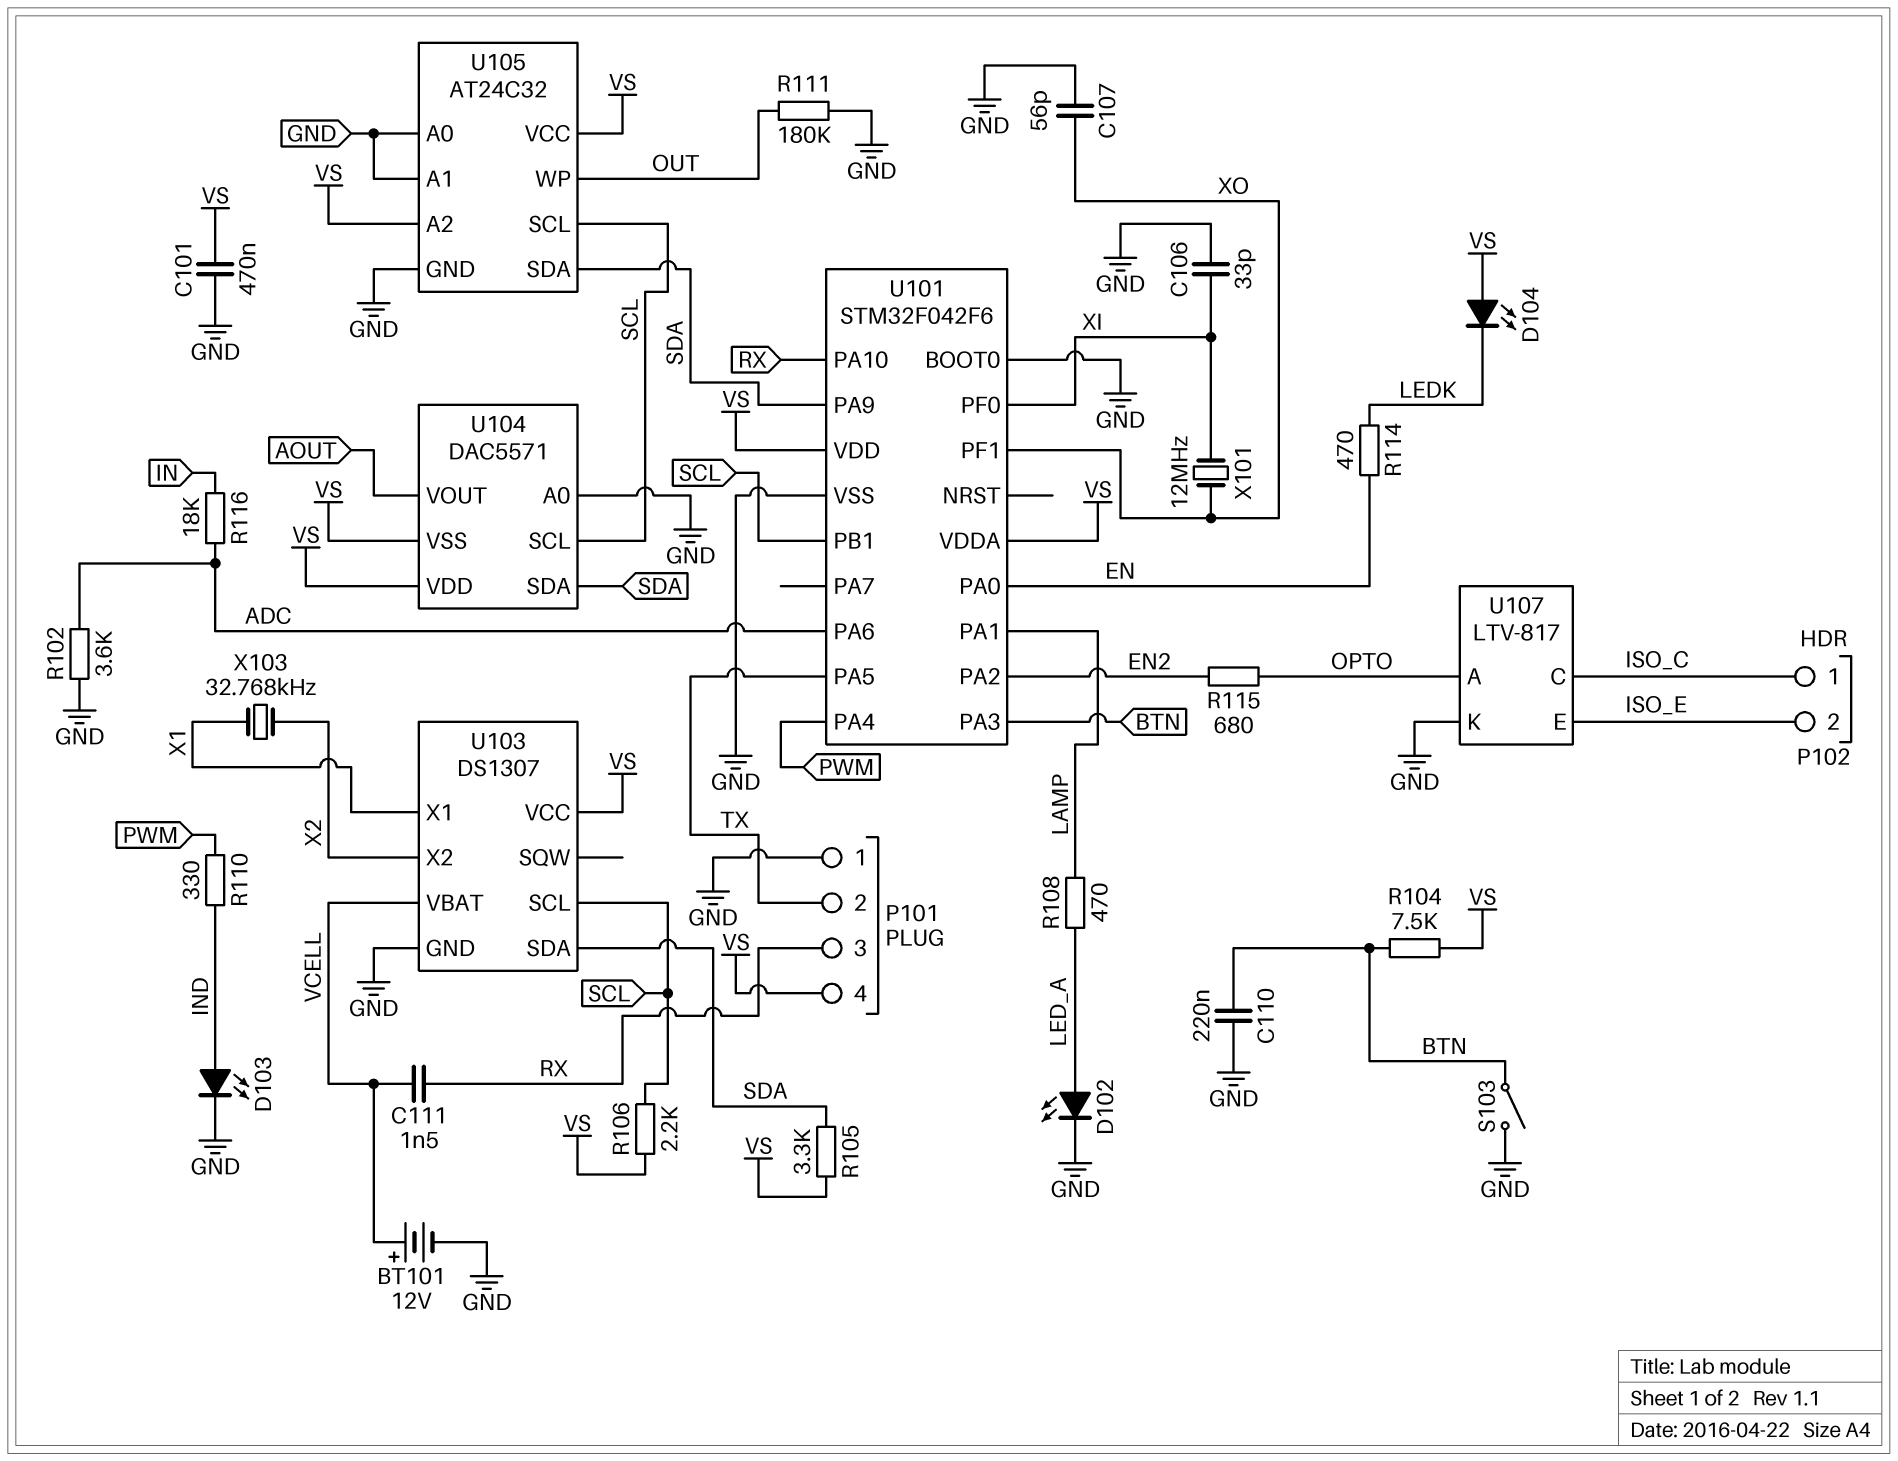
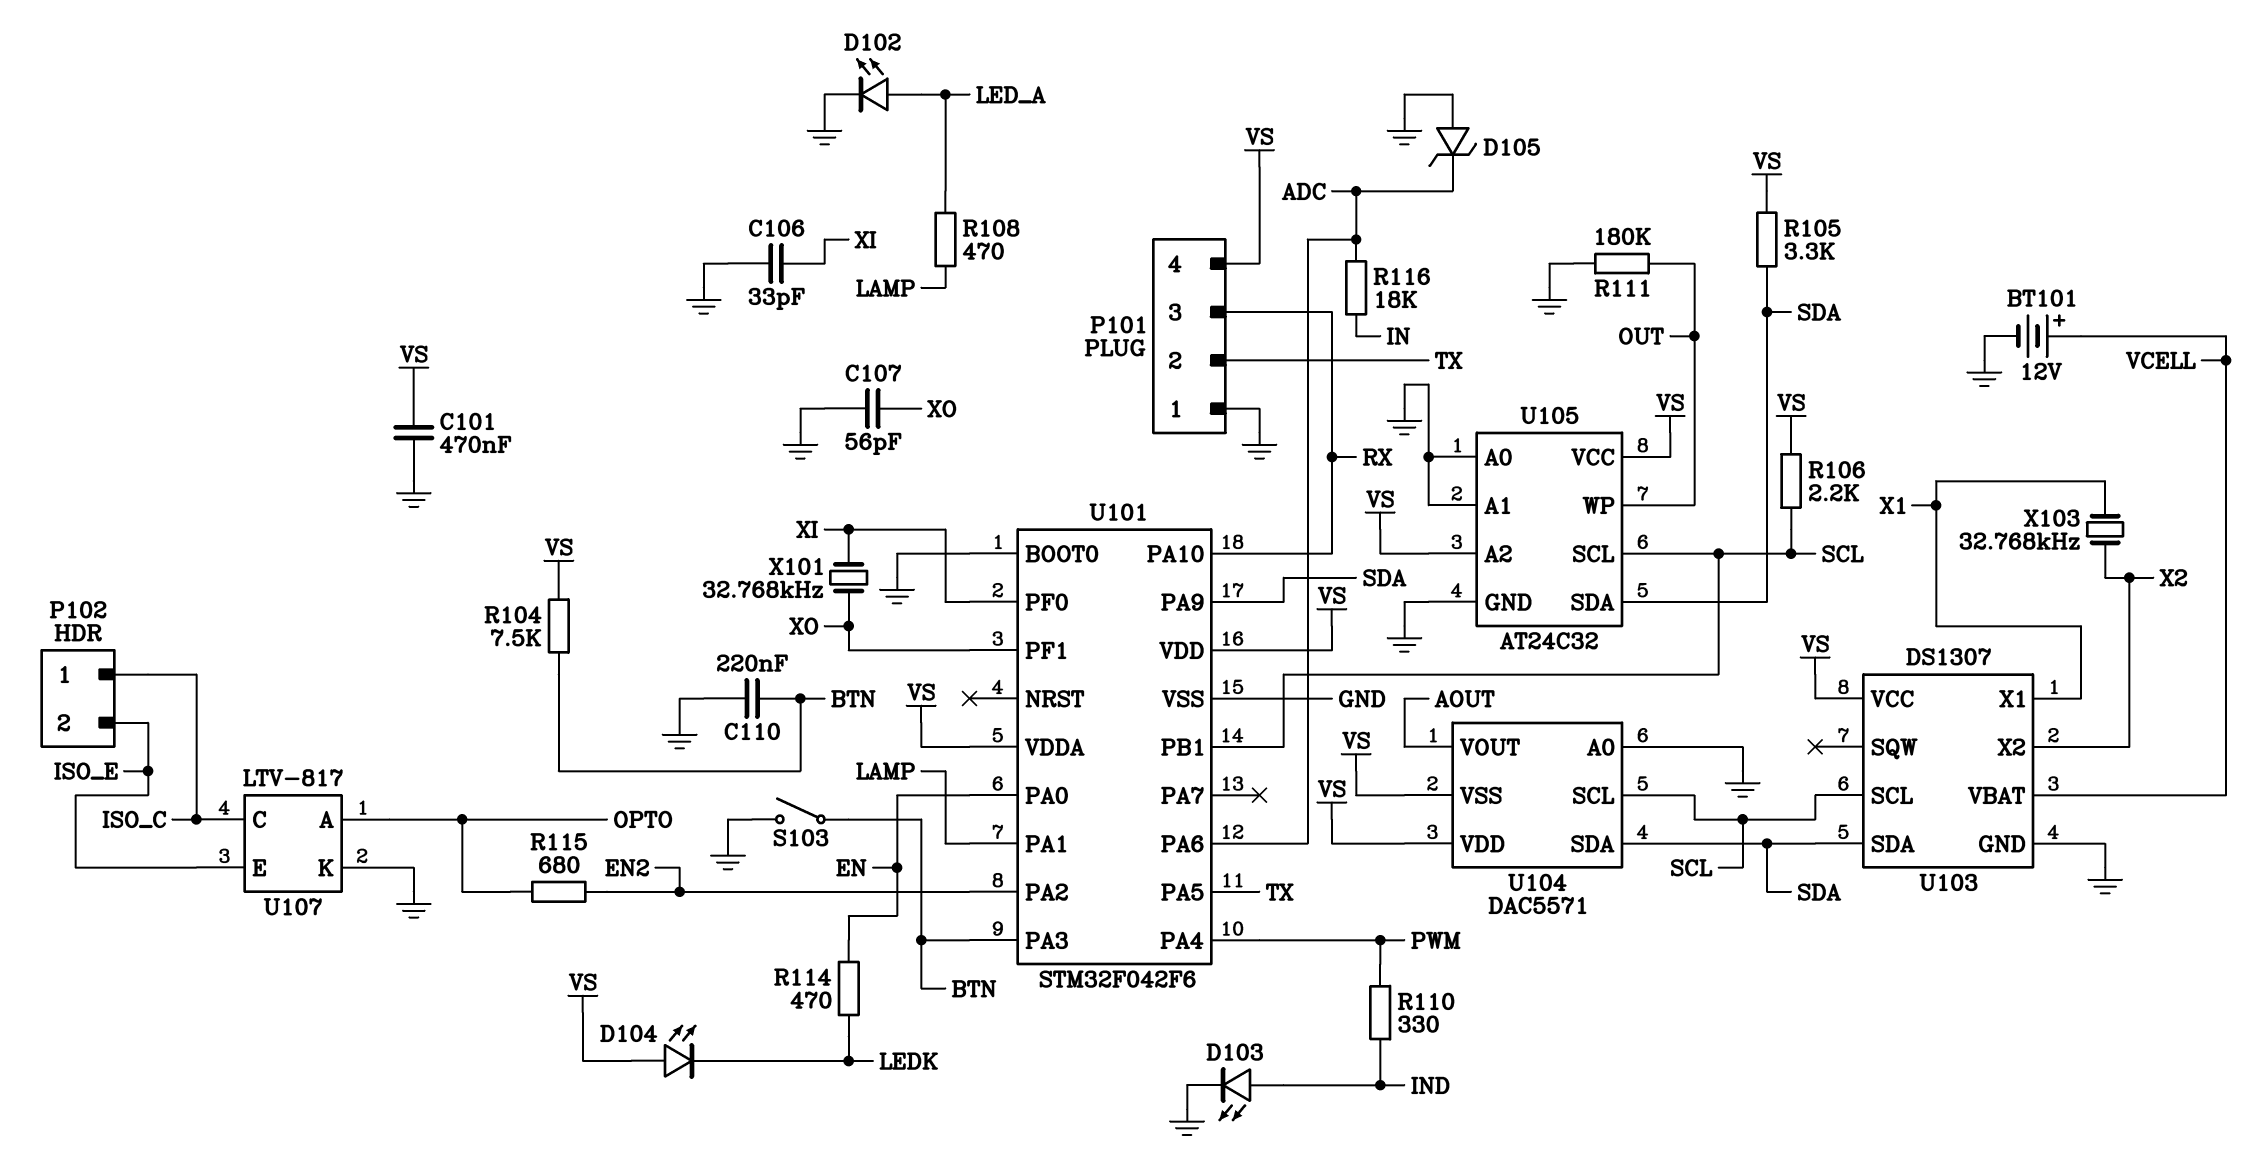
C111: 1.5nF (RX, VCELL) -> none
D105: none -> zener (A GND, K ADC)
R102: 3.6k (ADC, GND) -> none
X101: 12MHz (XI, XO) -> 32.768kHz (XI, XO)

